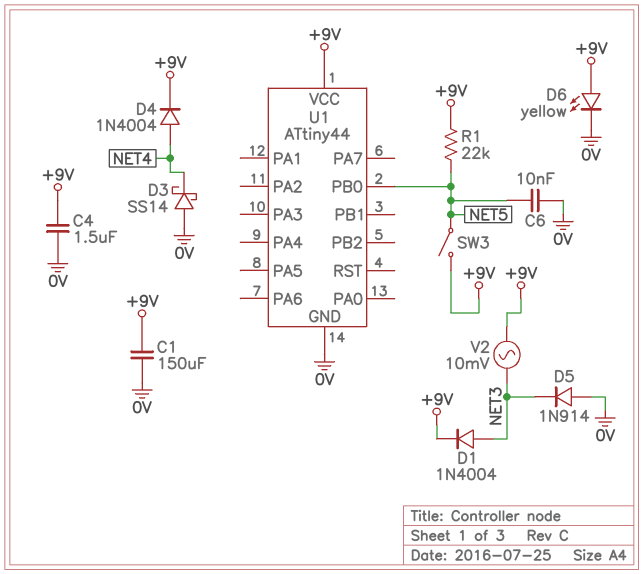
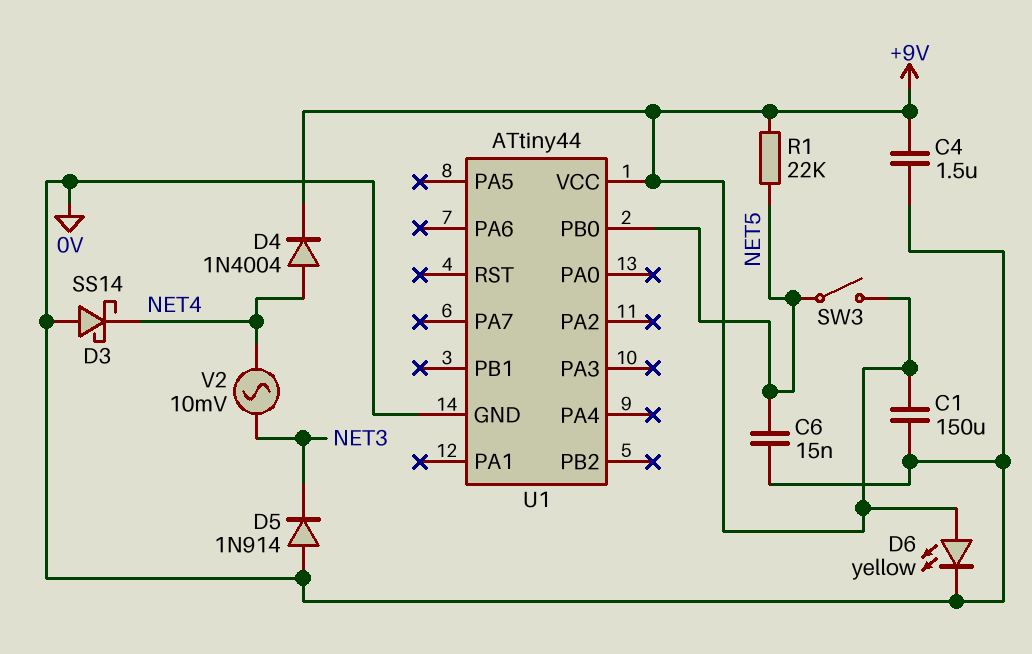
C6: 10nF (0V, NET5) -> 15nF (0V, NET5)
D1: diode 1N4004 (A NET3, K +9V) -> none
V2: AC 10mV (+9V, NET3) -> AC 10mV (NET3, NET4)

